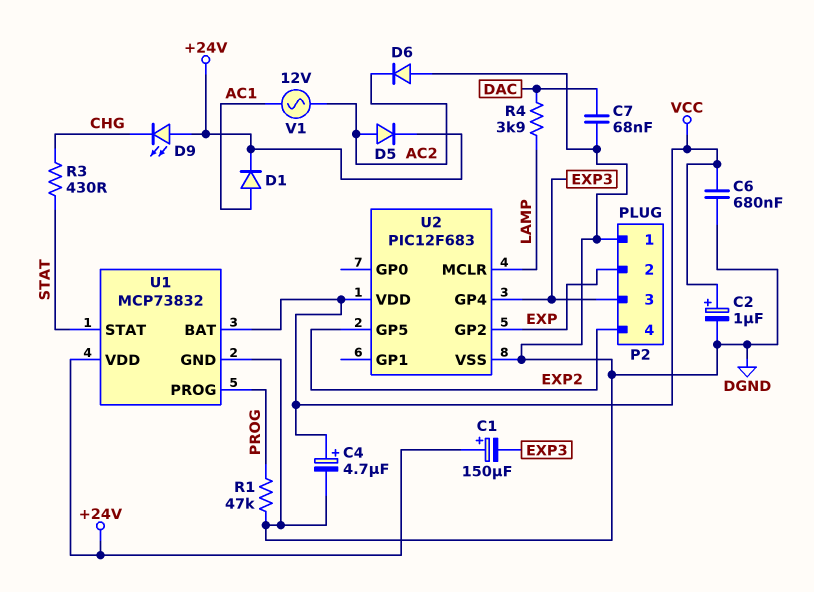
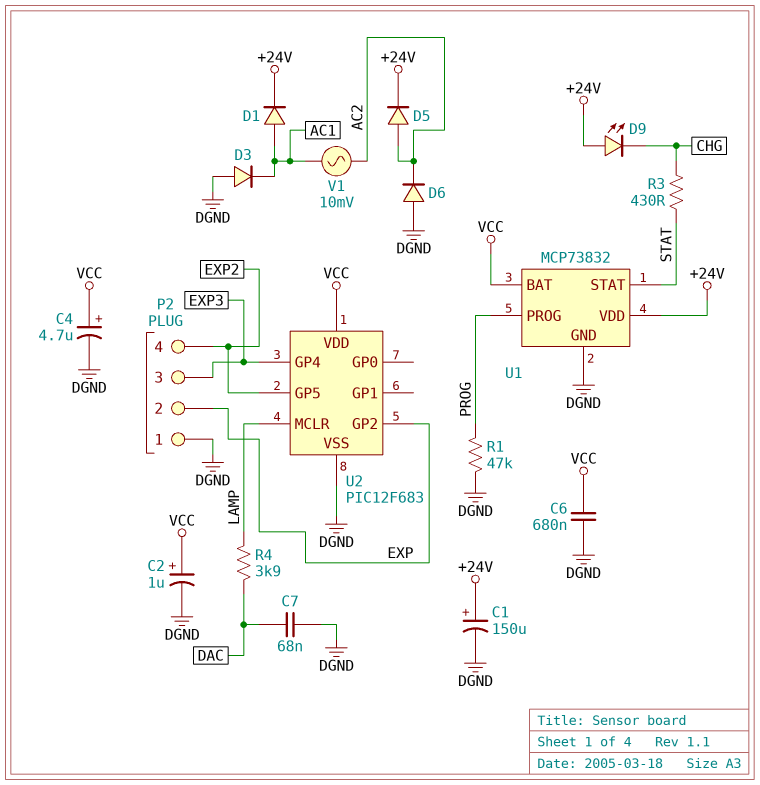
C1: 150uF (plus +24V, minus EXP3) -> 150uF (plus +24V, minus DGND)
D3: none -> diode (A DGND, K AC1)
V1: AC 12V (AC1, AC2) -> AC 10mV (AC1, AC2)

